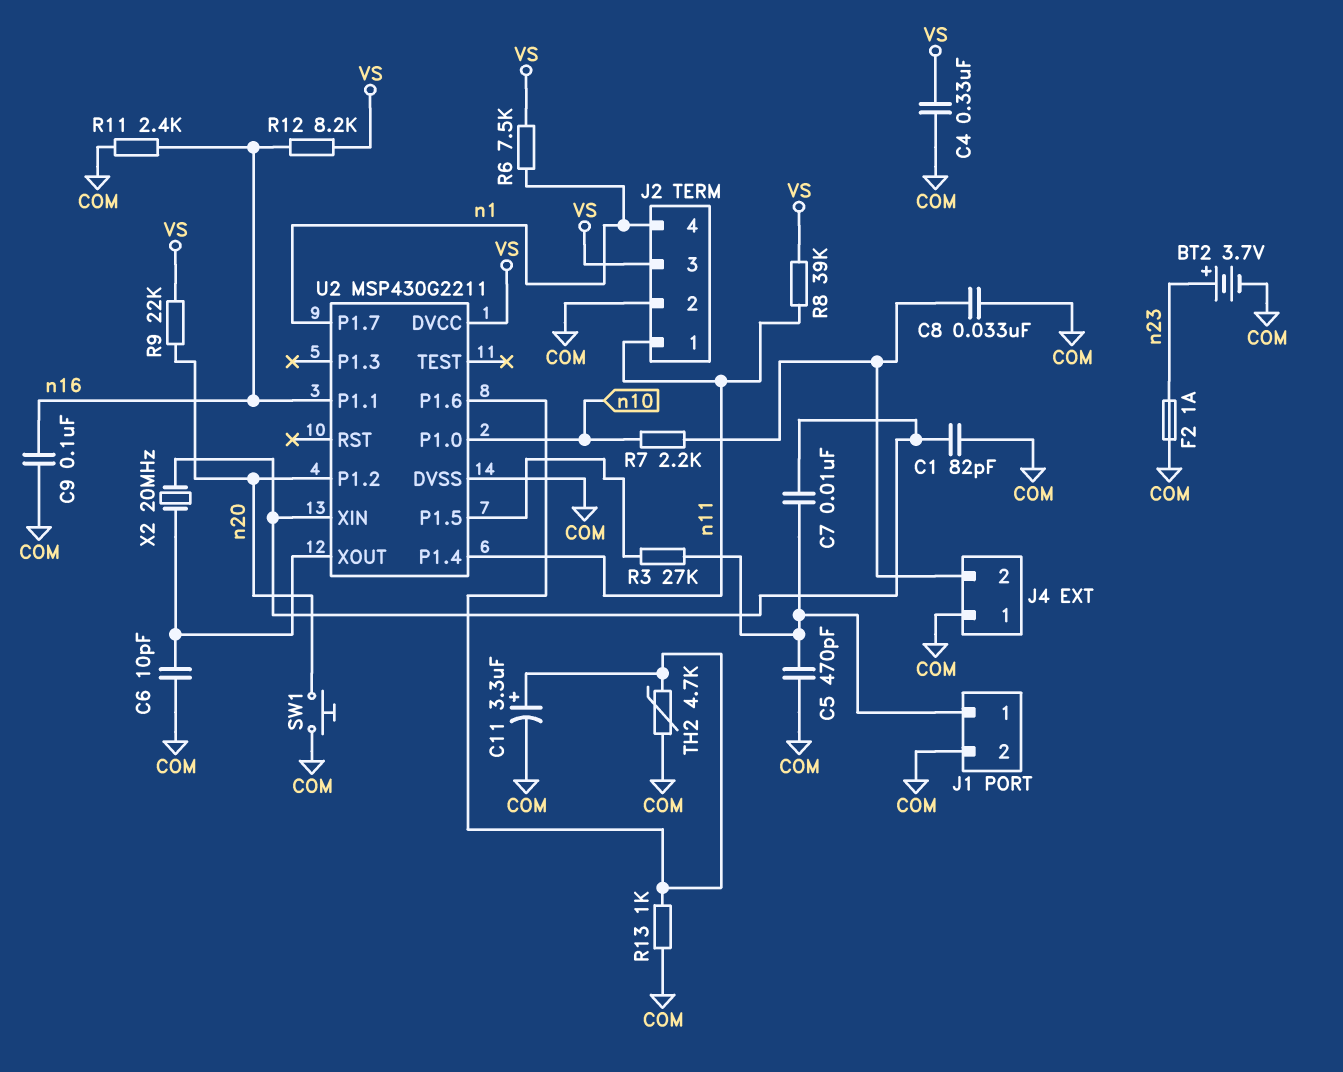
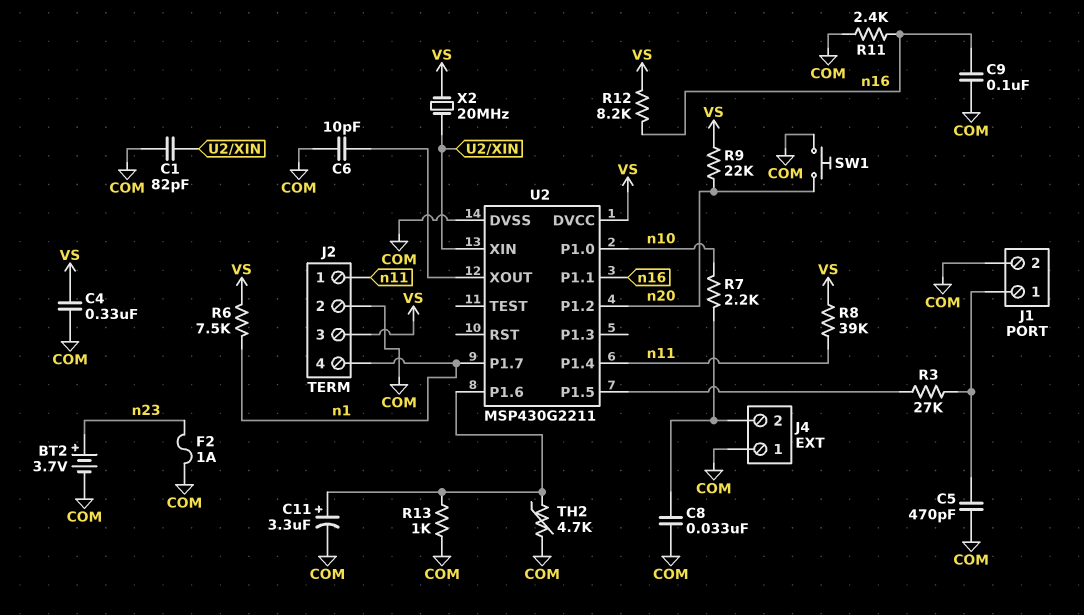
C7: 10nF (J1/1, U2/XIN) -> none
X2: 20MHz (U2/XIN, U2/XOUT) -> 20MHz (U2/XIN, VS)

